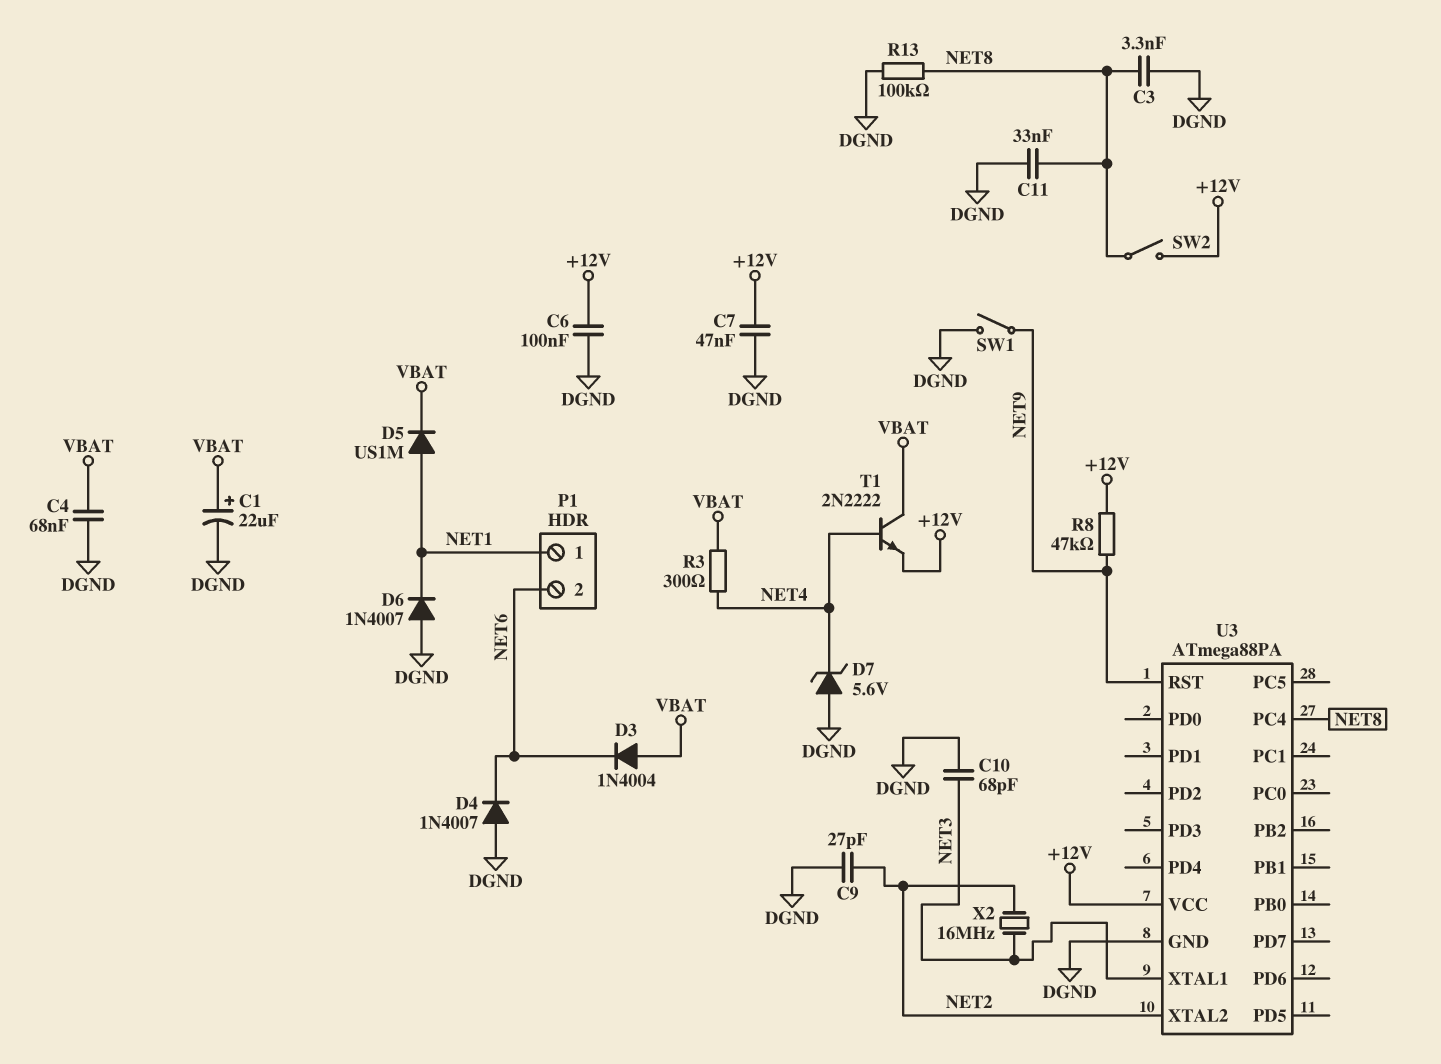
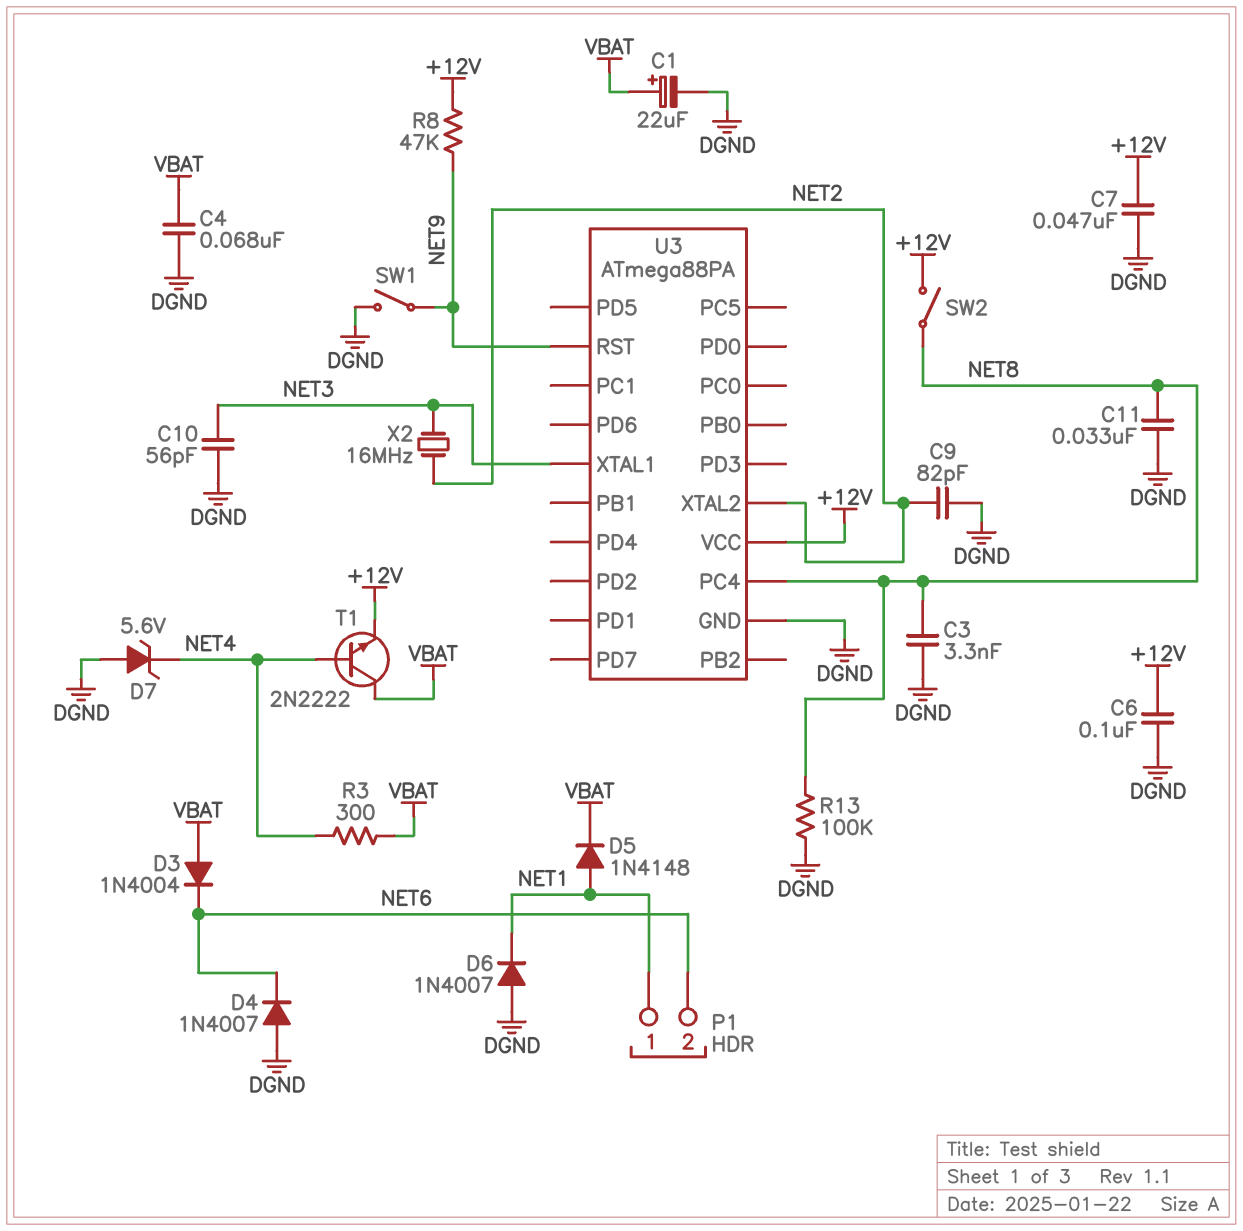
C9: 27pF (DGND, NET2) -> 82pF (DGND, NET2)
C10: 68pF (DGND, NET3) -> 56pF (DGND, NET3)
D5: diode US1M (A NET1, K VBAT) -> diode 1N4148 (A NET1, K VBAT)

